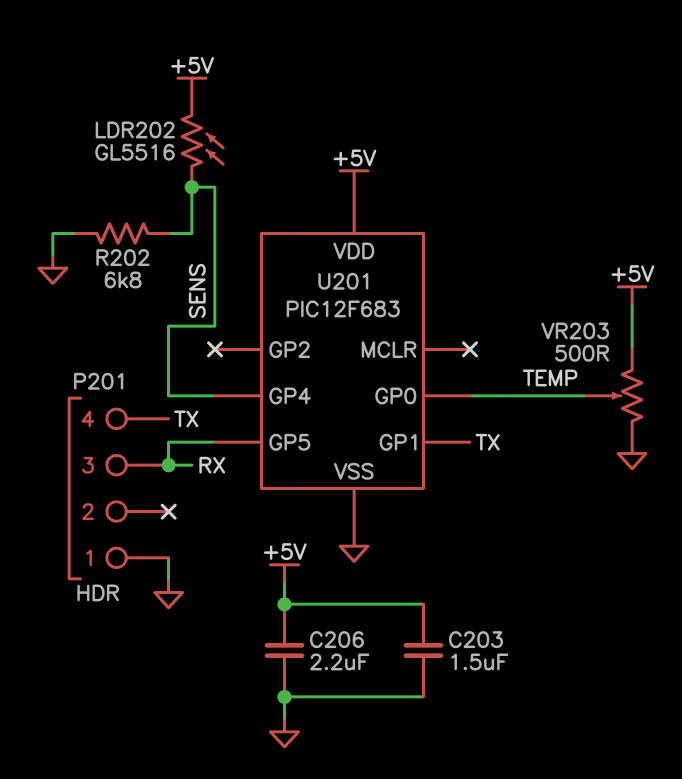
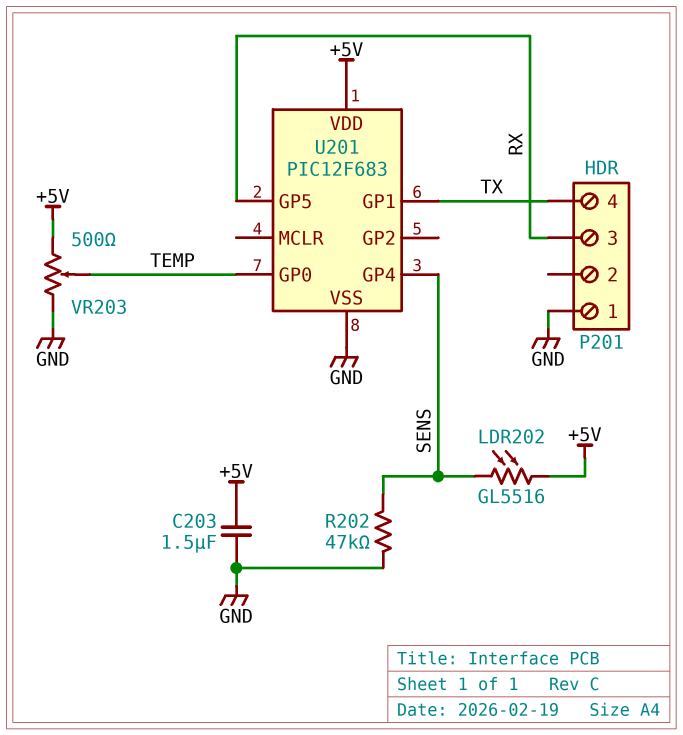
C206: 2.2uF (+5V, GND) -> none
R202: 6.8k (GND, SENS) -> 47k (GND, SENS)

